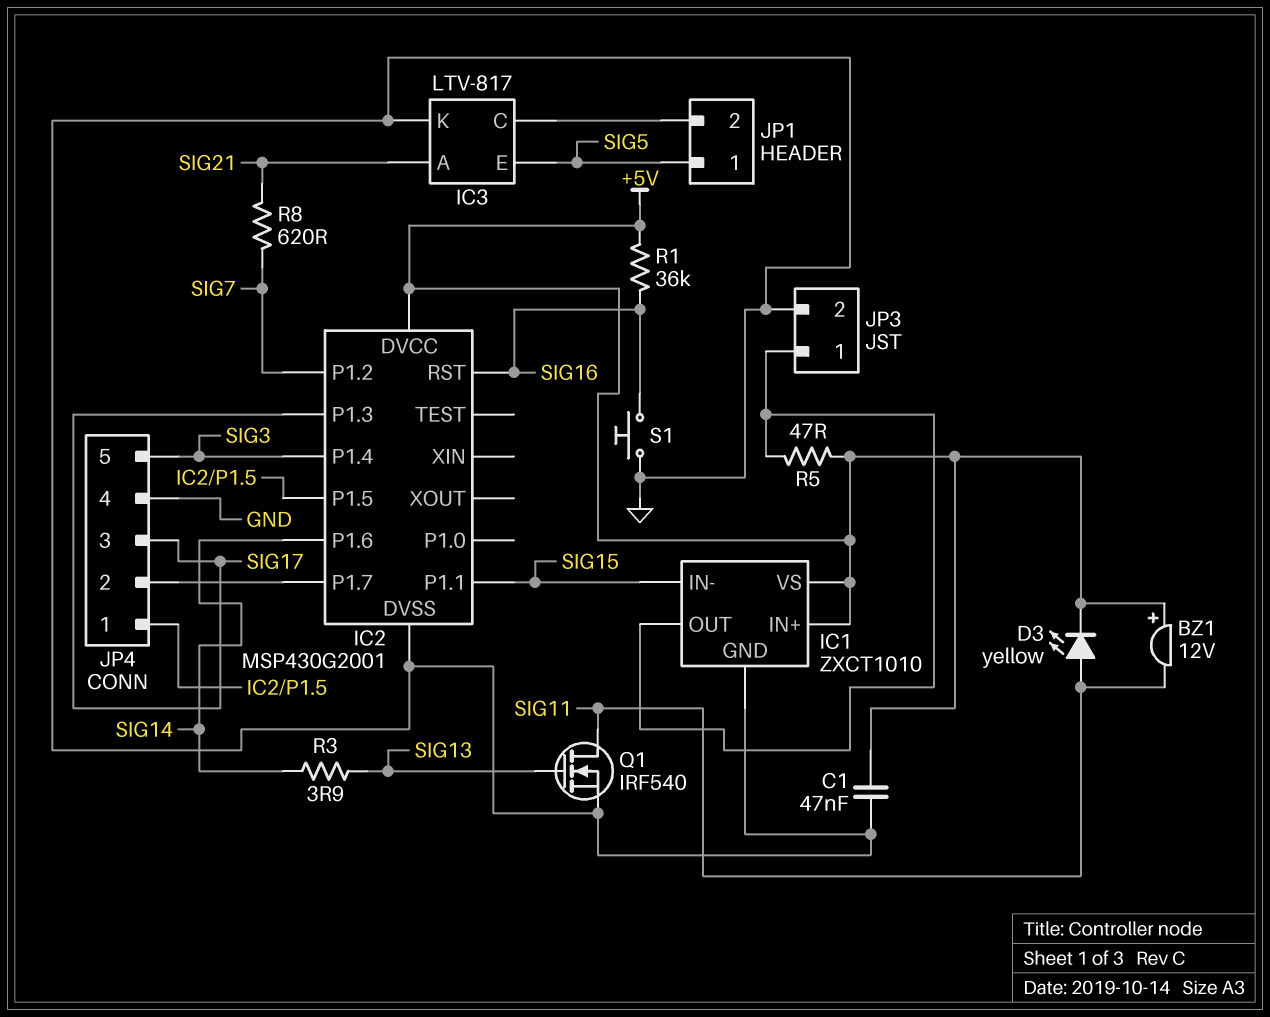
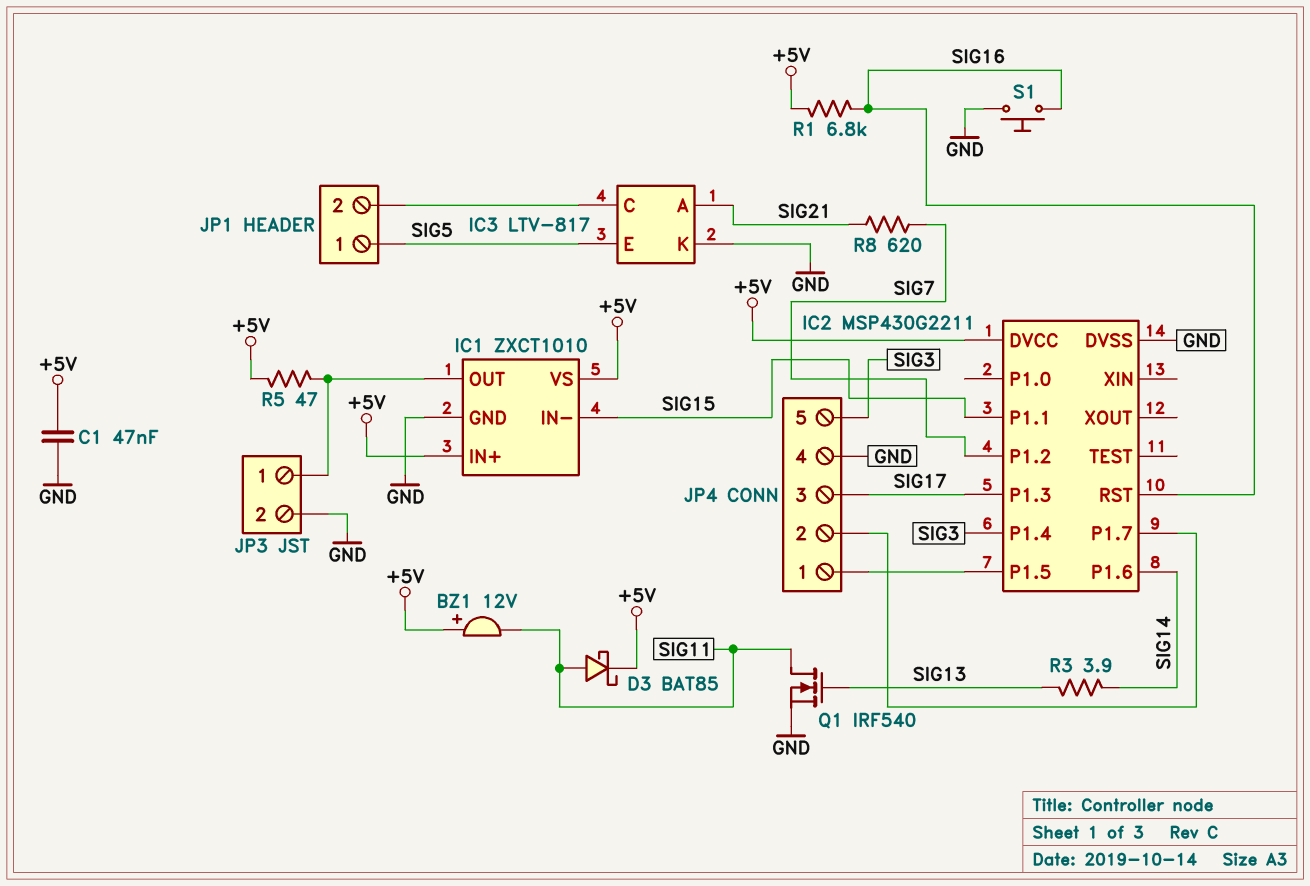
D3: LED yellow (A SIG11, K +5V) -> schottky BAT85 (A SIG11, K +5V)
IC2: MSP430G2001 -> MSP430G2211
R1: 36k (+5V, SIG16) -> 6.8k (+5V, SIG16)

